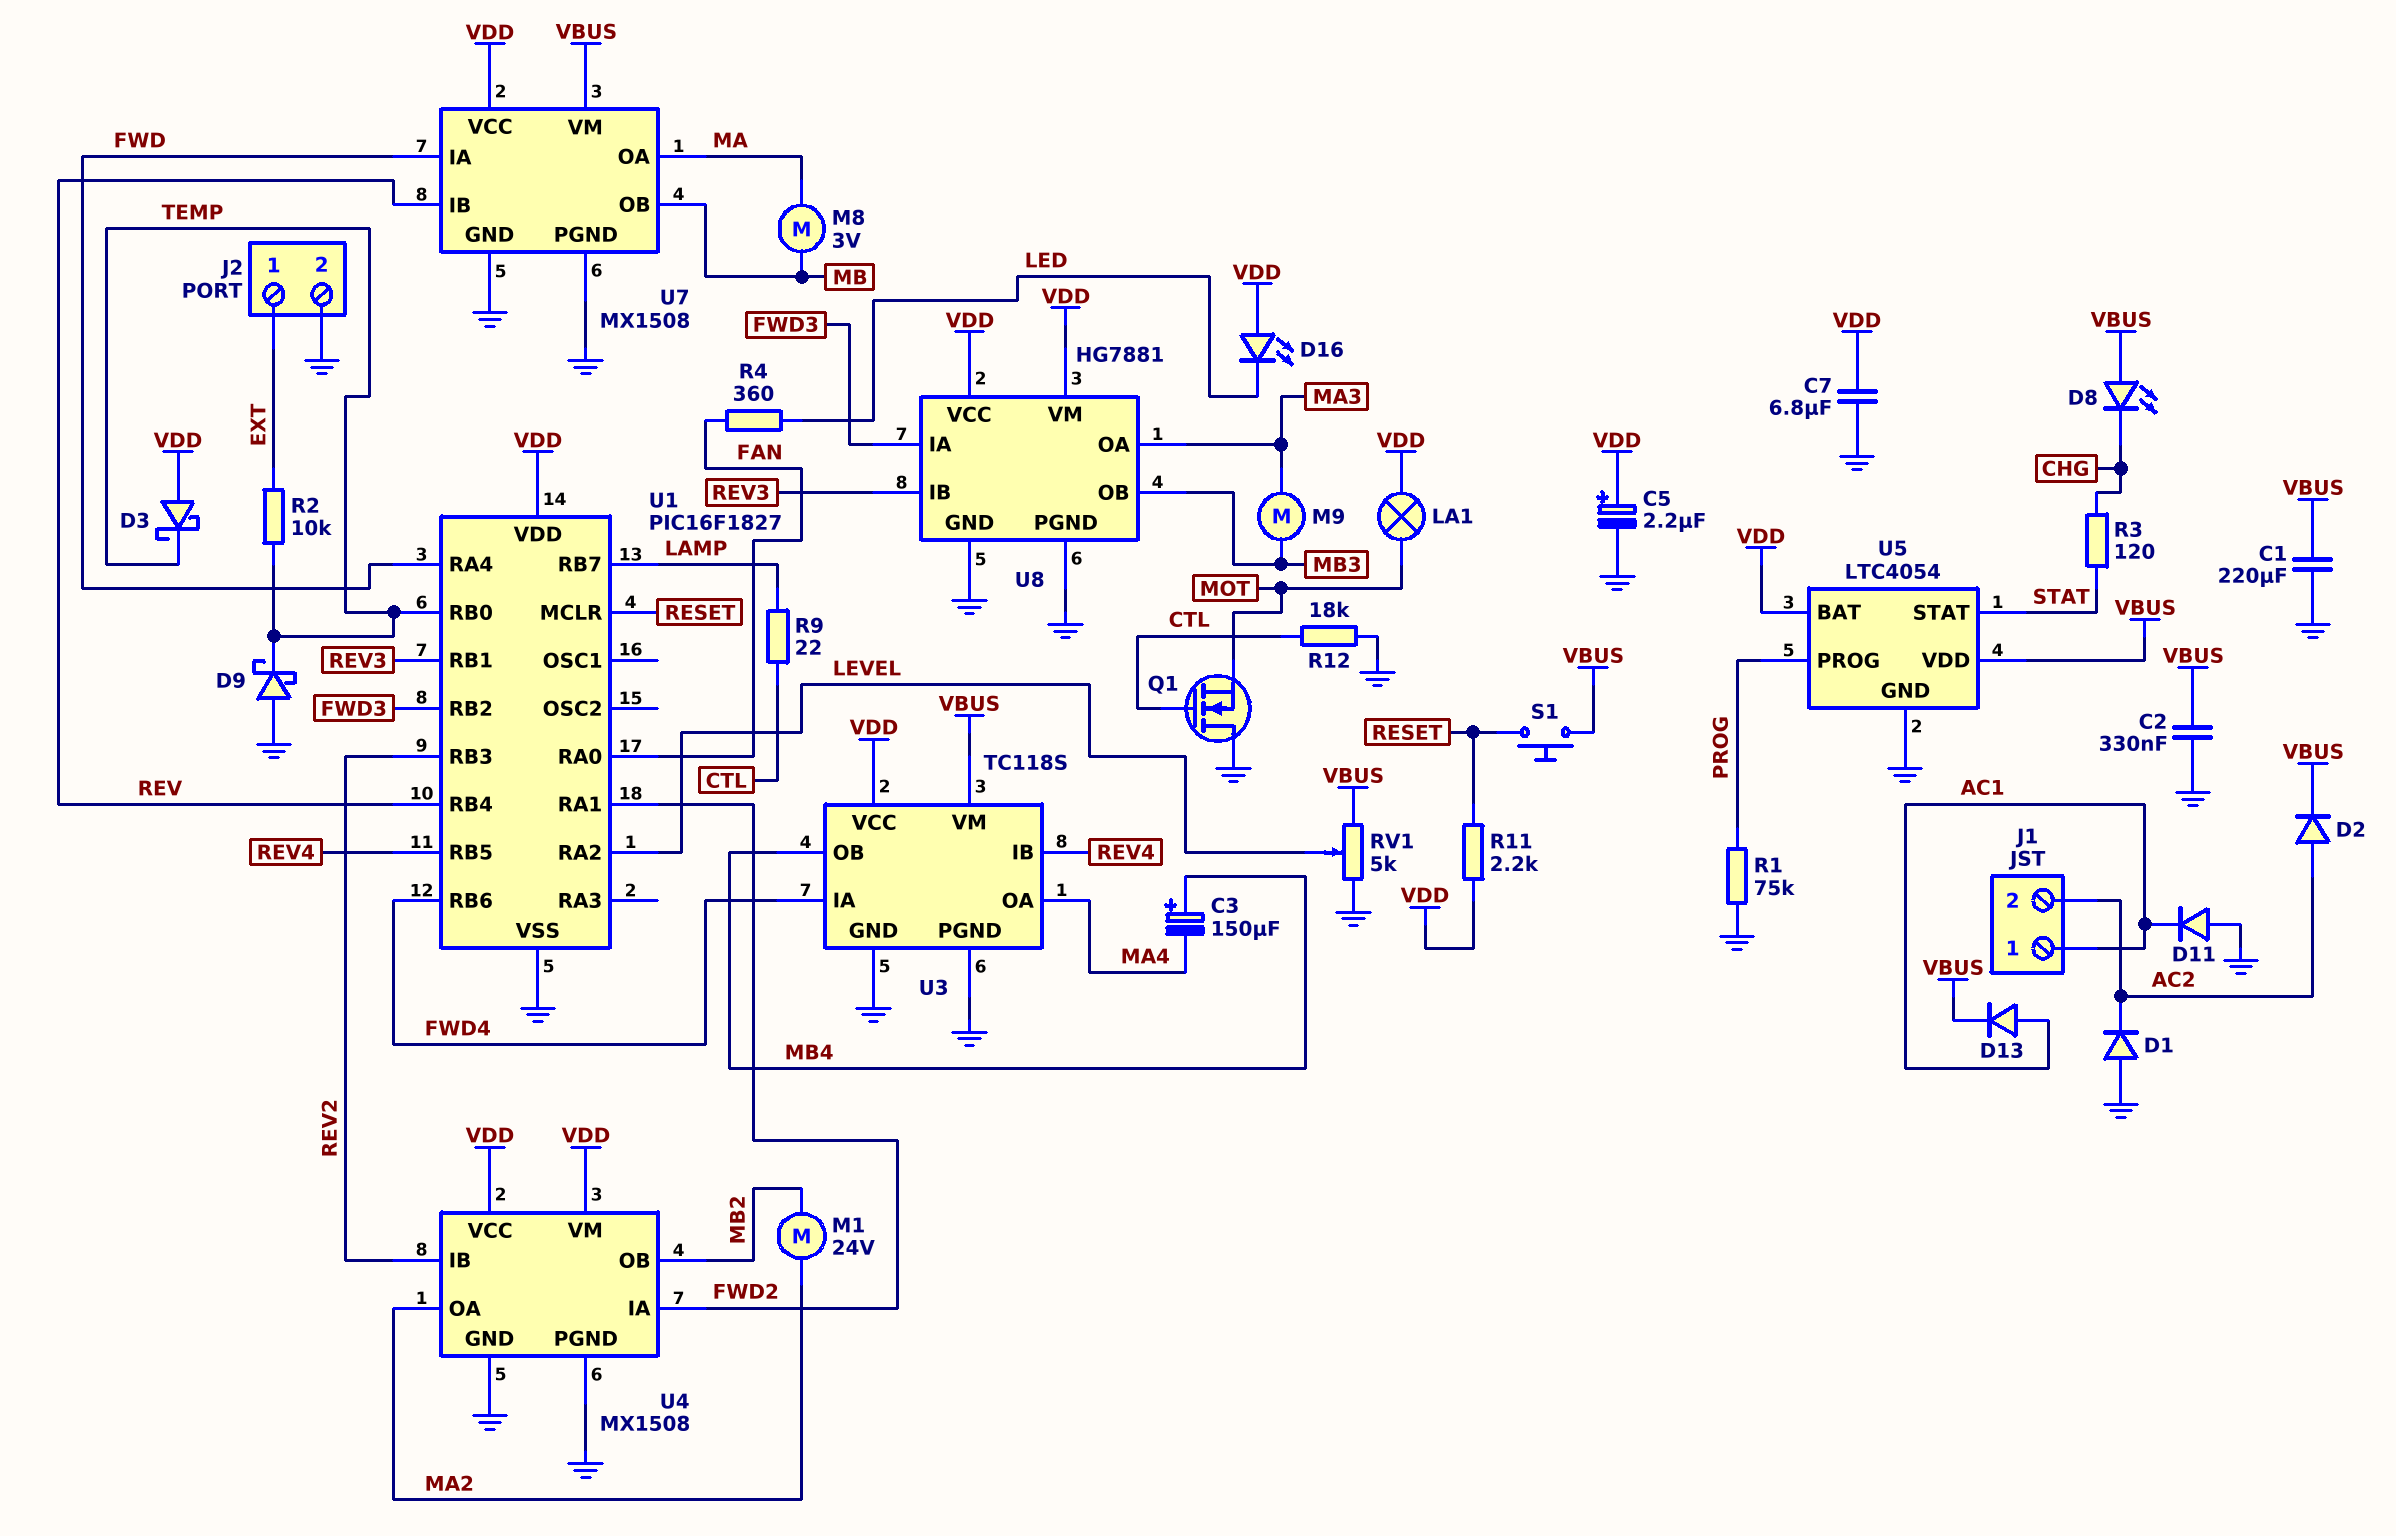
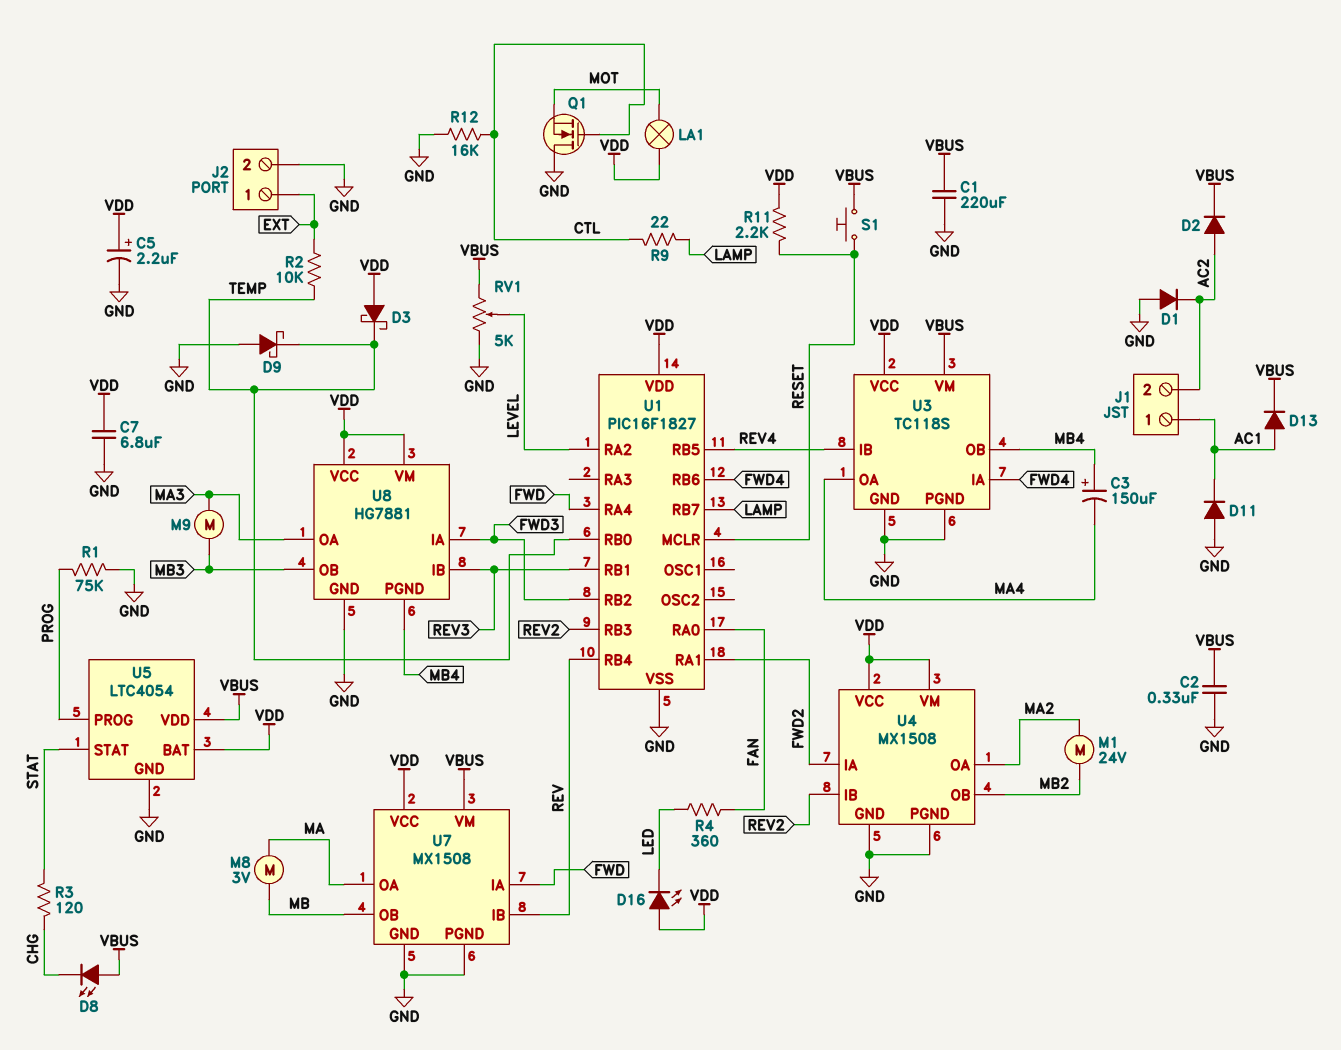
R12: 18k (CTL, GND) -> 16k (CTL, GND)
U8 pin PGND: GND -> MB4

